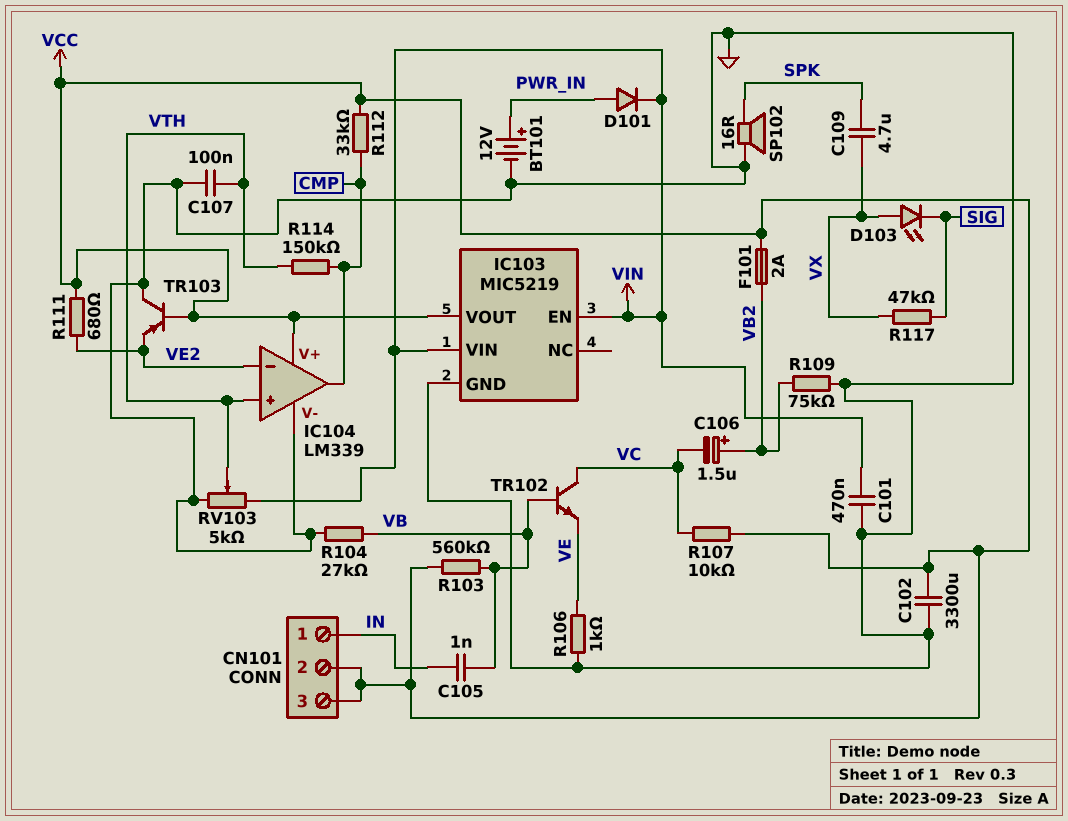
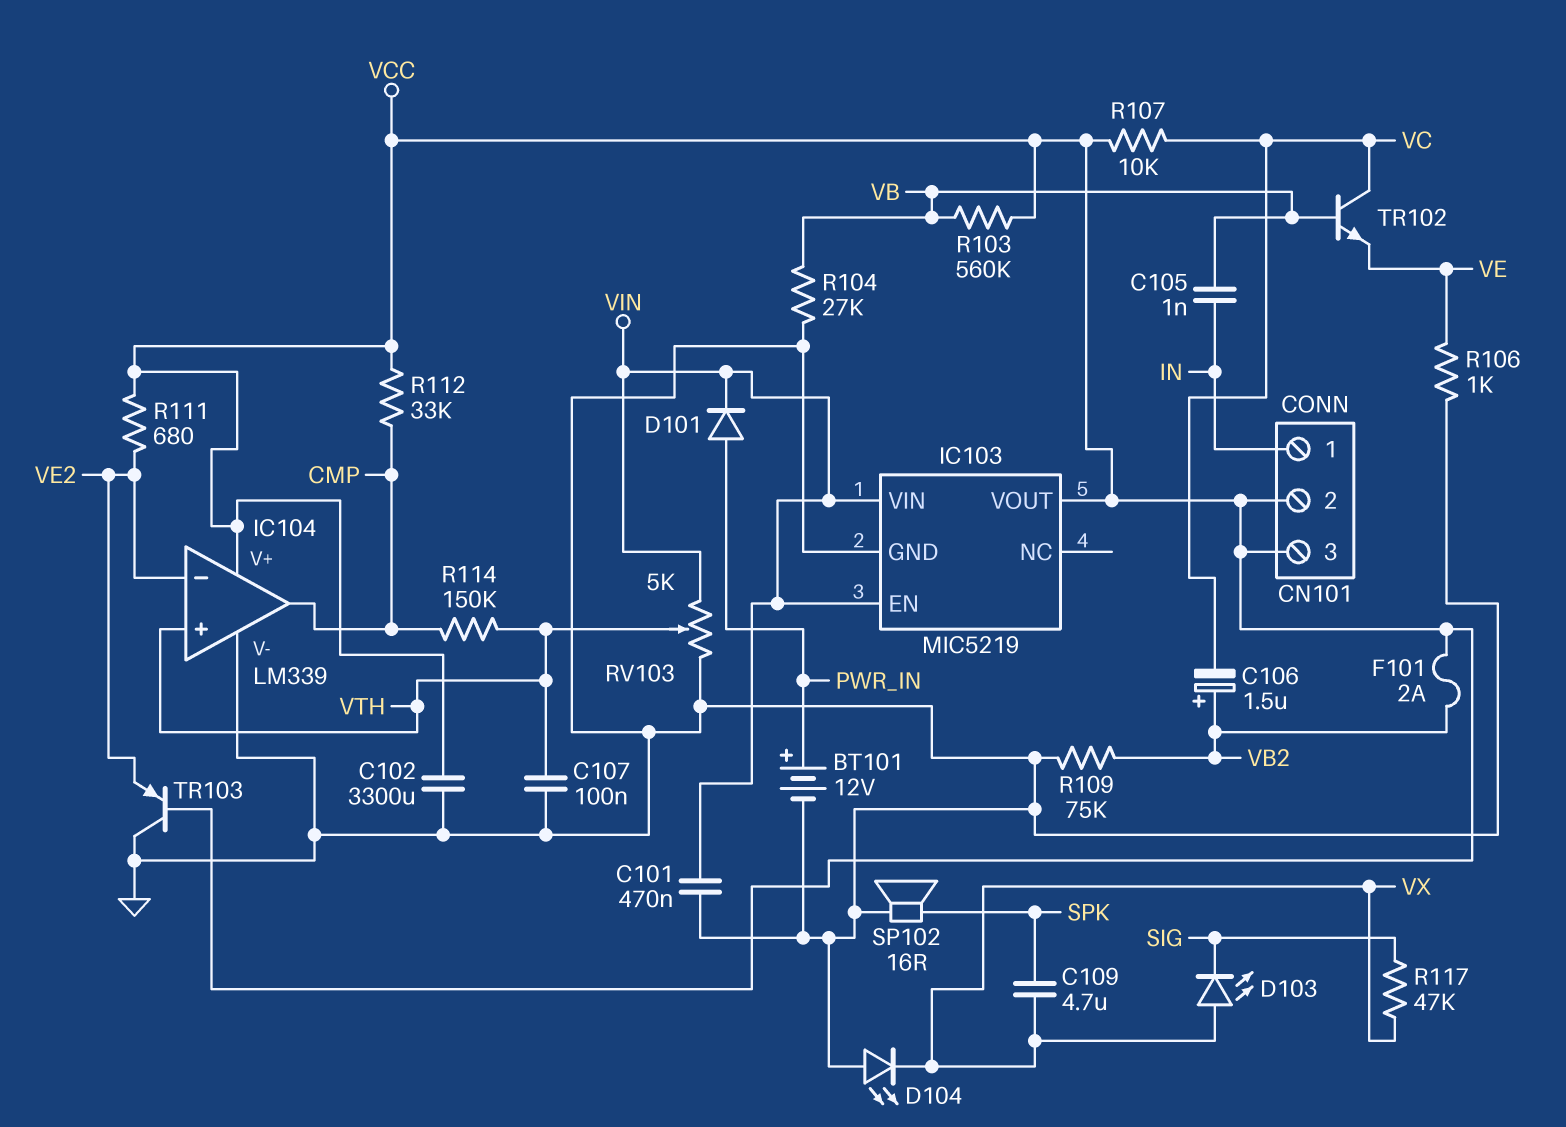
D104: none -> LED (A GND, K VX)

